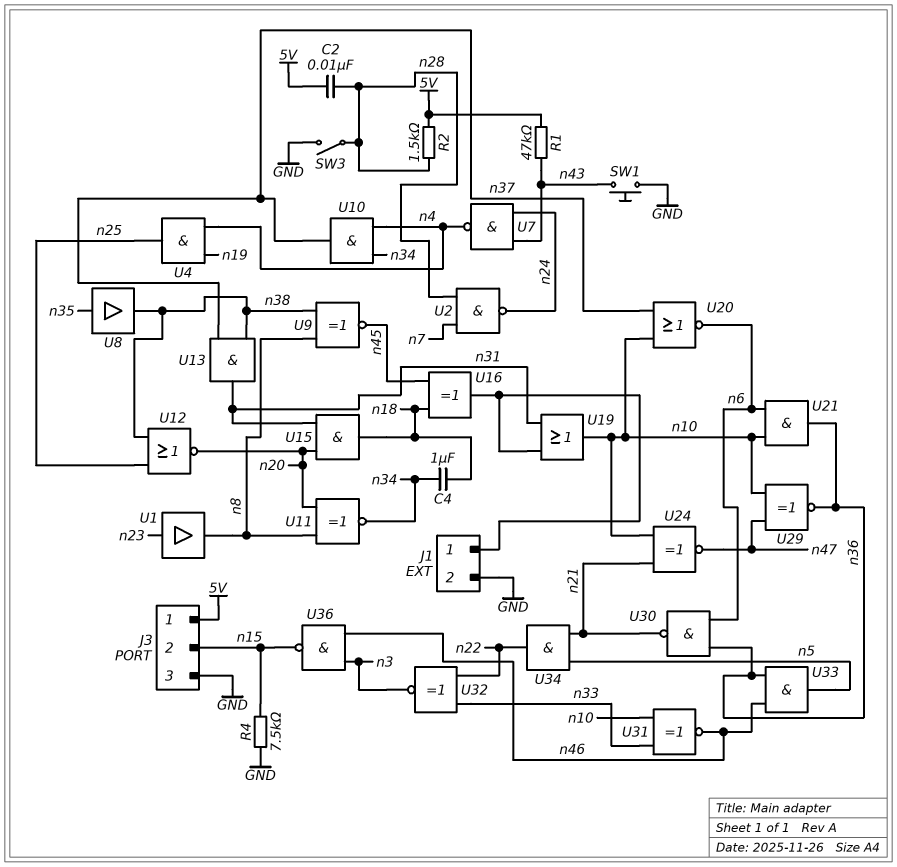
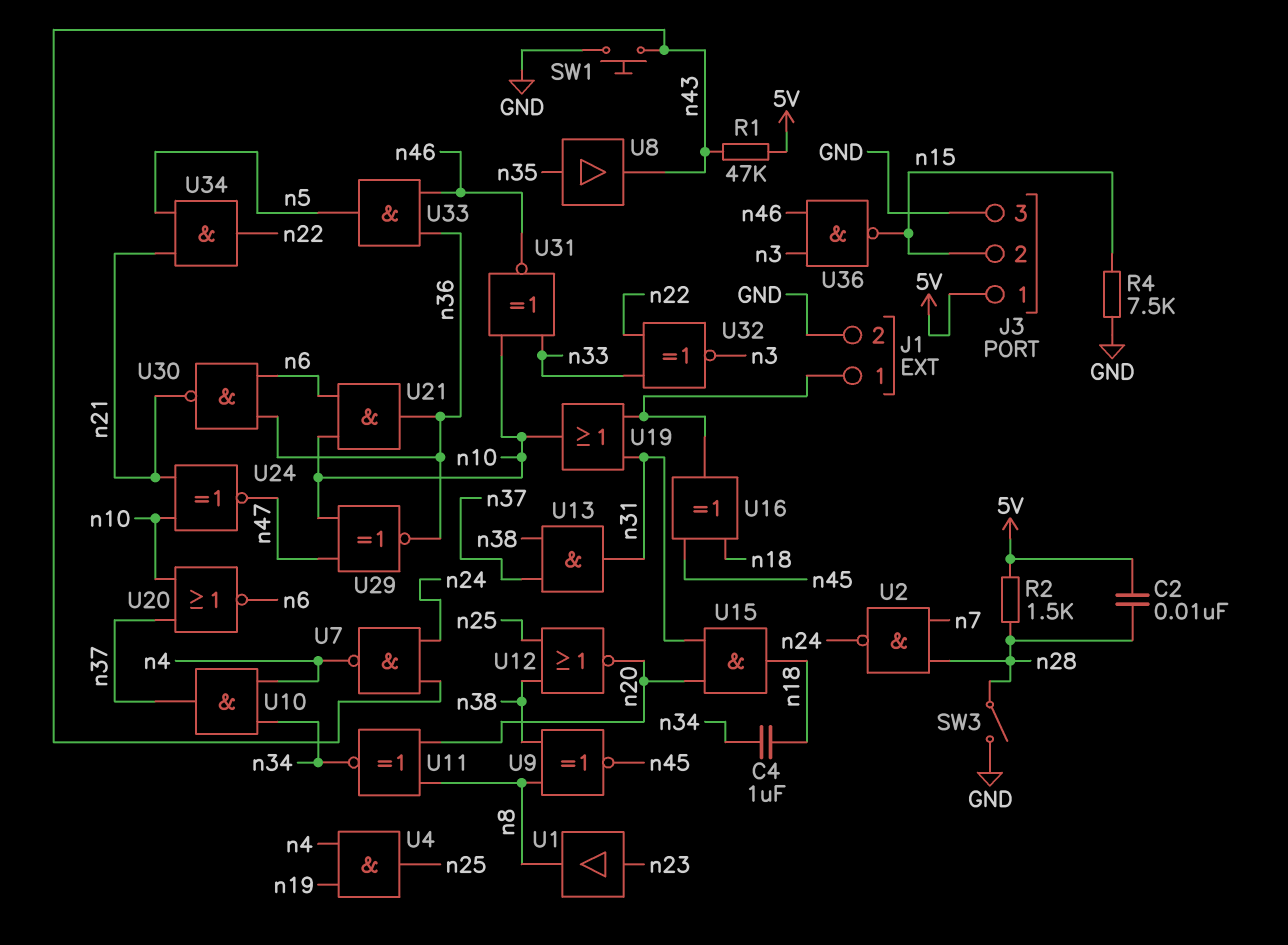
U8: buffer (in n35, out n38) -> buffer (in n35, out n43)

